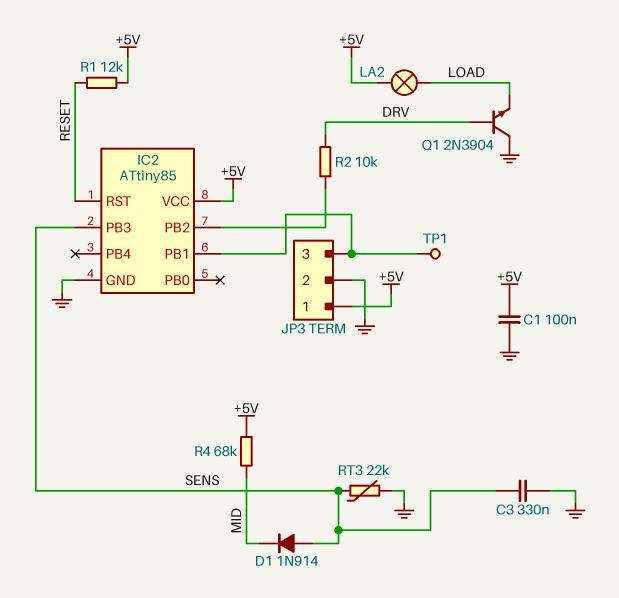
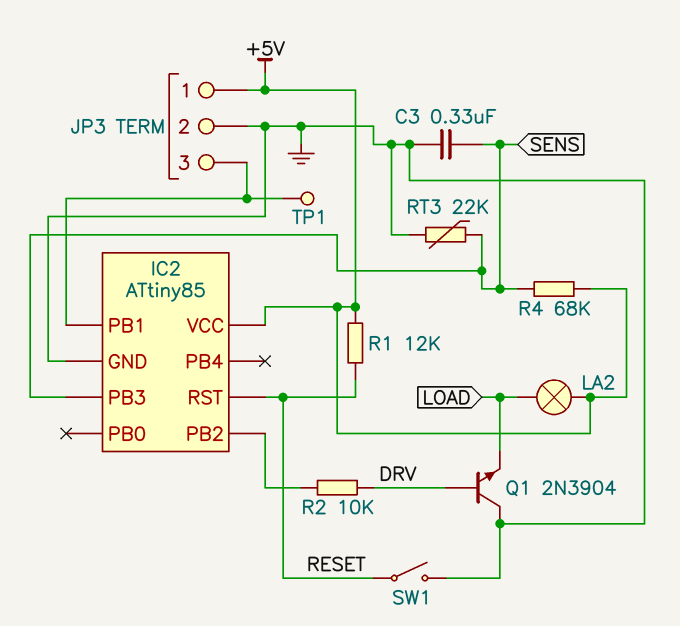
C1: 100nF (+5V, GND) -> none
D1: diode 1N914 (A SENS, K MID) -> none
R4: 68k (+5V, MID) -> 68k (+5V, SENS)
SW1: none -> switch (GND, RESET)

